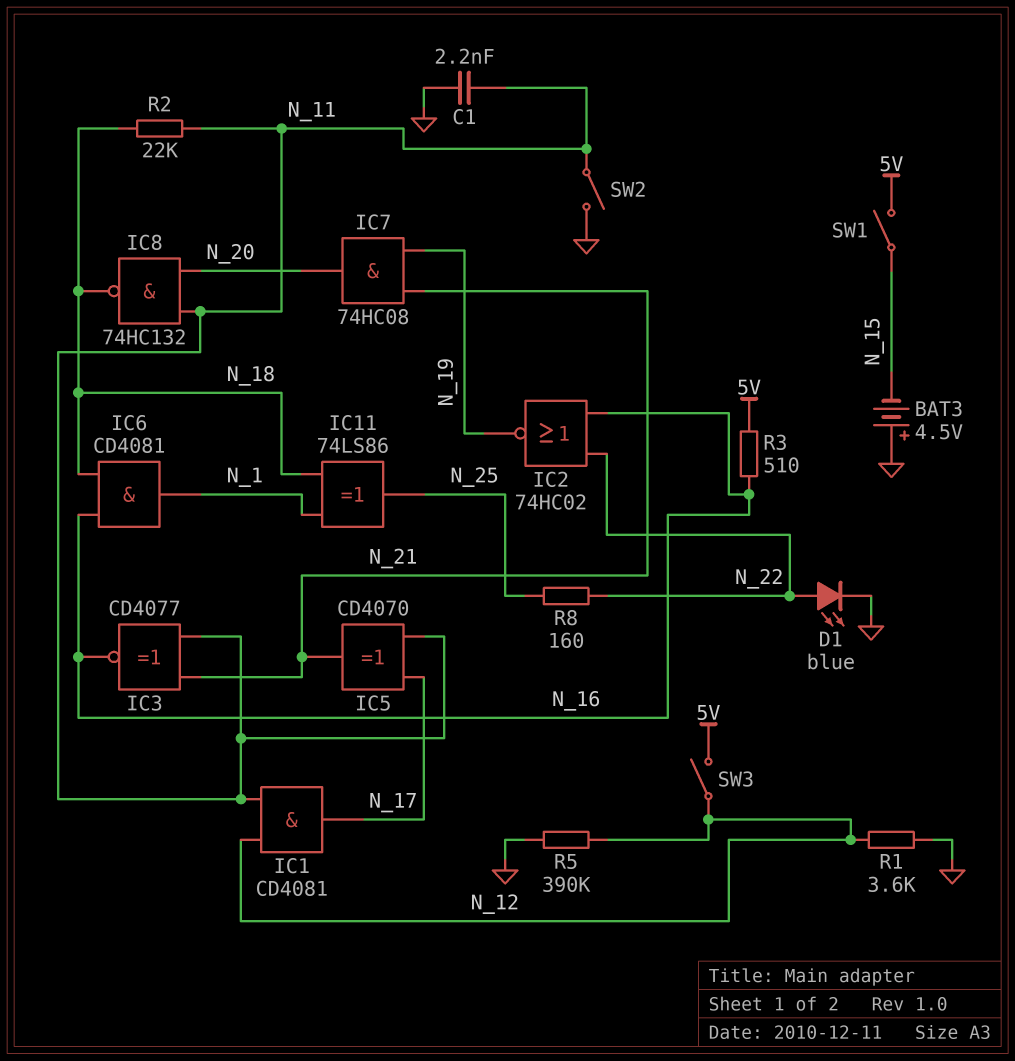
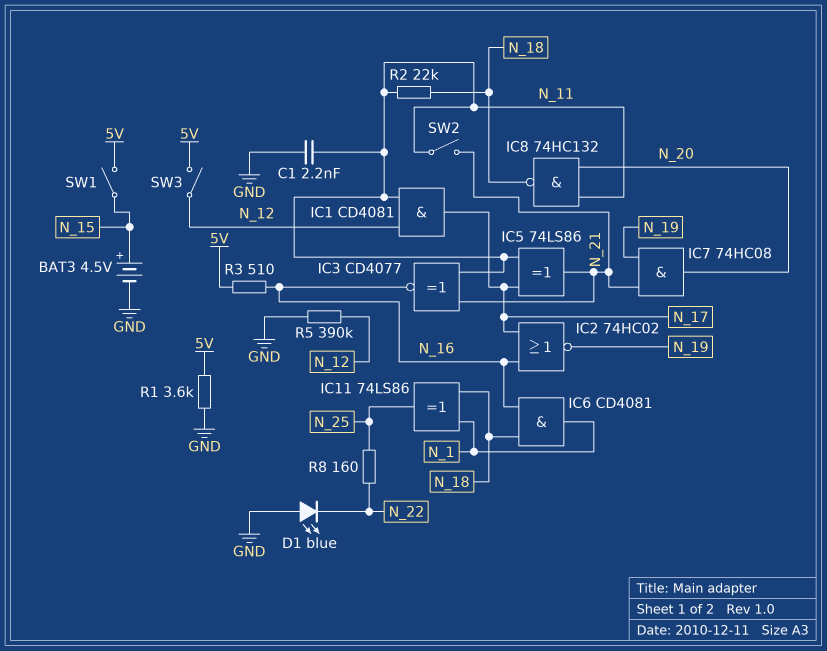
BAT3: 4.5V (plus GND, minus N_15) -> 4.5V (plus N_15, minus GND)
D1: LED blue (A N_22, K GND) -> LED blue (A GND, K N_22)
IC2: NOR 74HC02 (in N_16, in N_22, out N_19) -> NOR 74HC02 (in N_16, in N_17, out N_19)
IC5: XOR CD4070 (in N_11, in N_17, out N_21) -> XOR 74LS86 (in N_11, in N_17, out N_21)
R1: 3.6k (GND, N_12) -> 3.6k (5V, GND)
SW2: switch (GND, N_11) -> switch (N_11, N_21)

